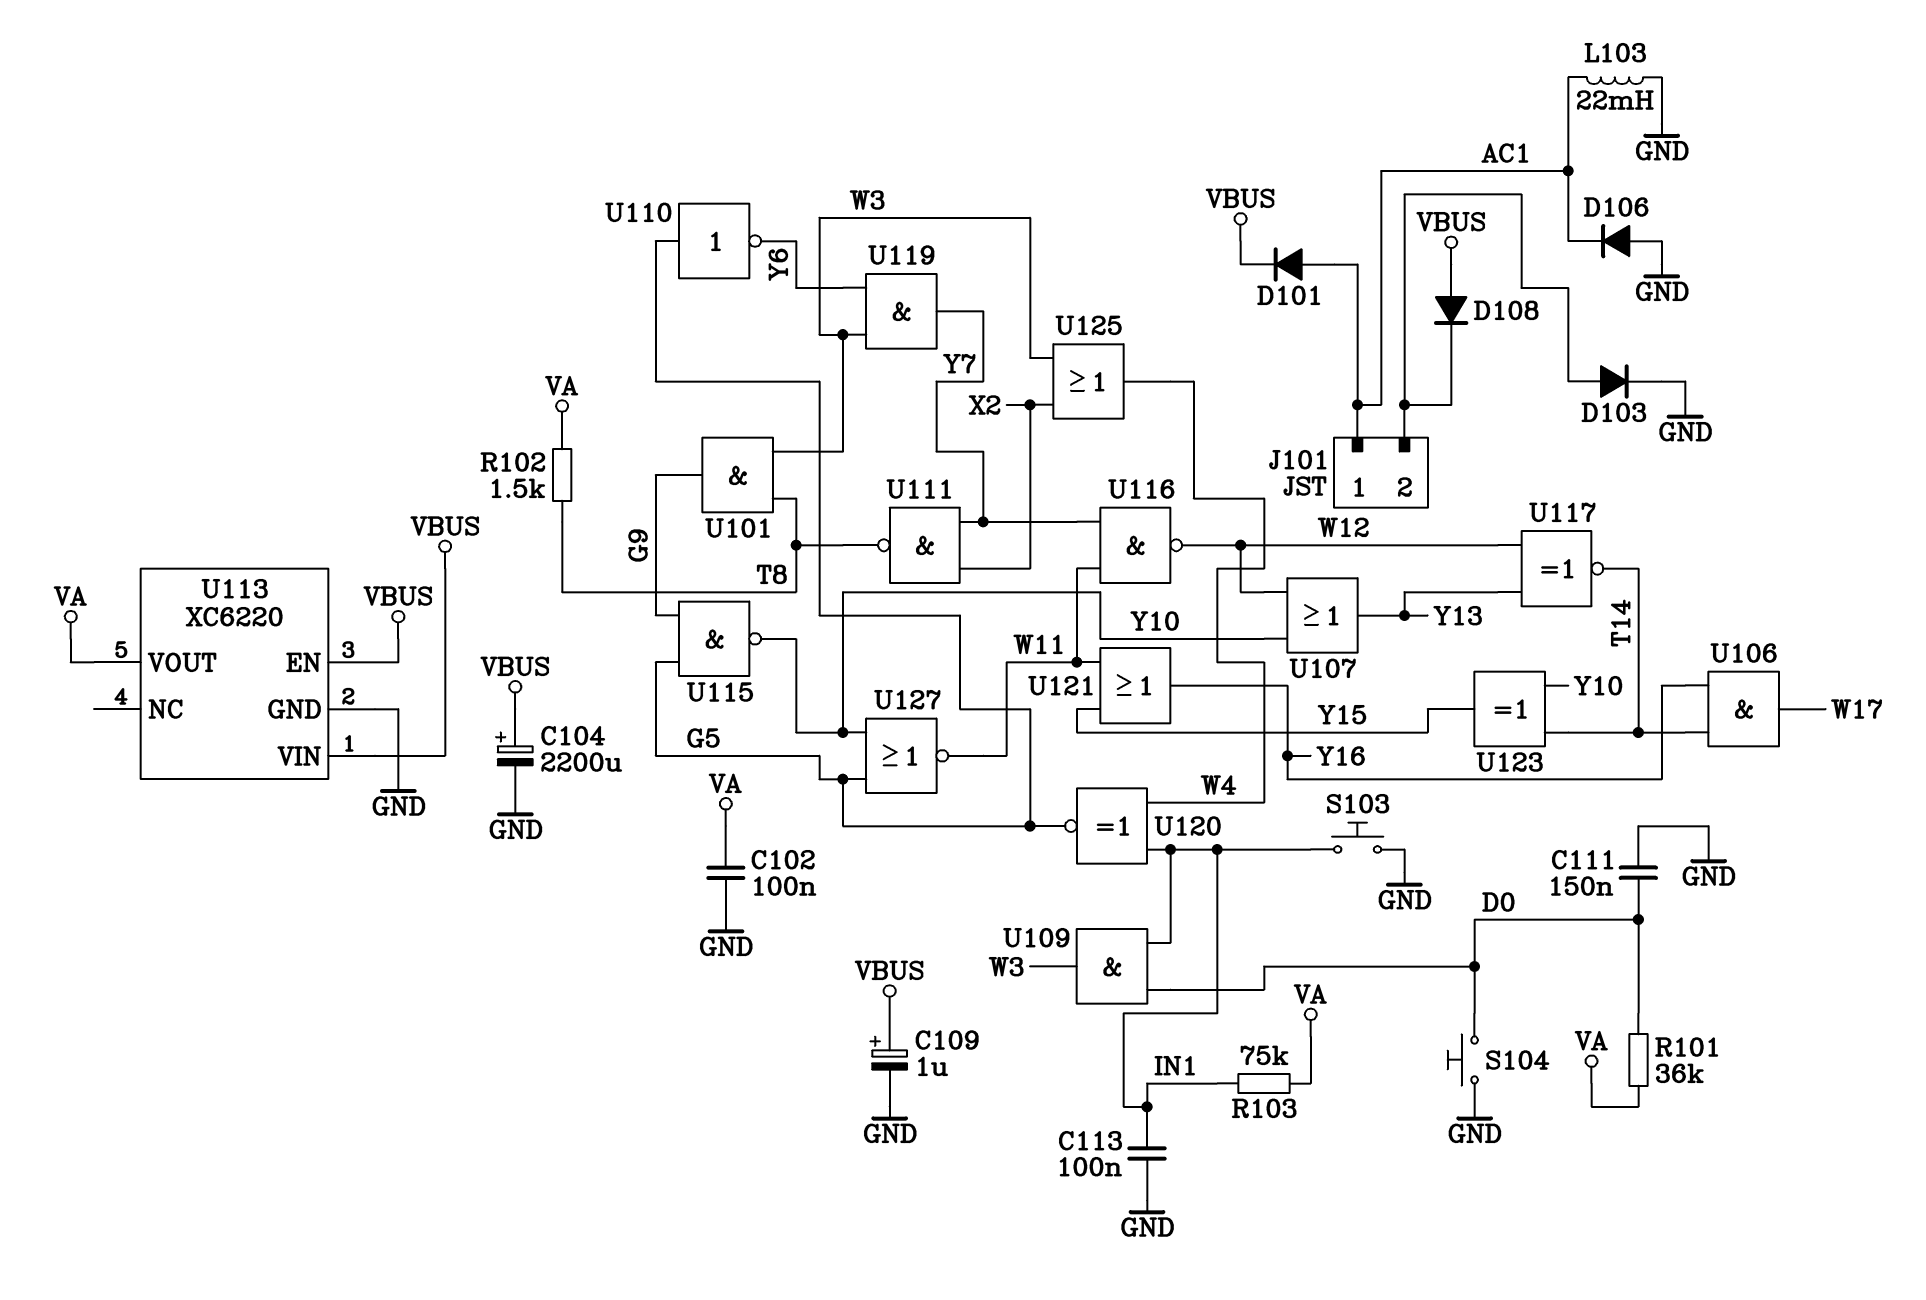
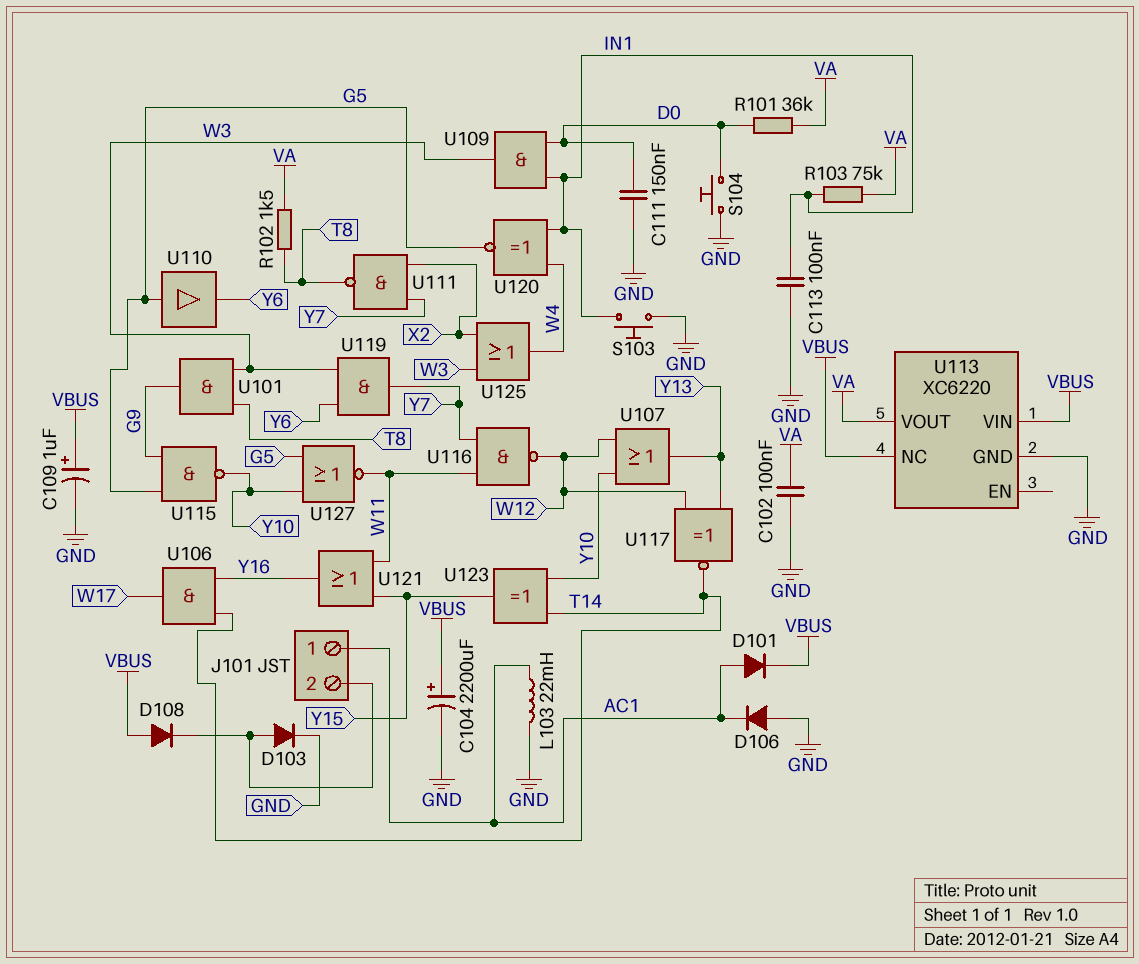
U110: NOT (in G5, out Y6) -> buffer (in G5, out Y6)
U113 pin EN: VBUS -> none
U113 pin NC: none -> VBUS

